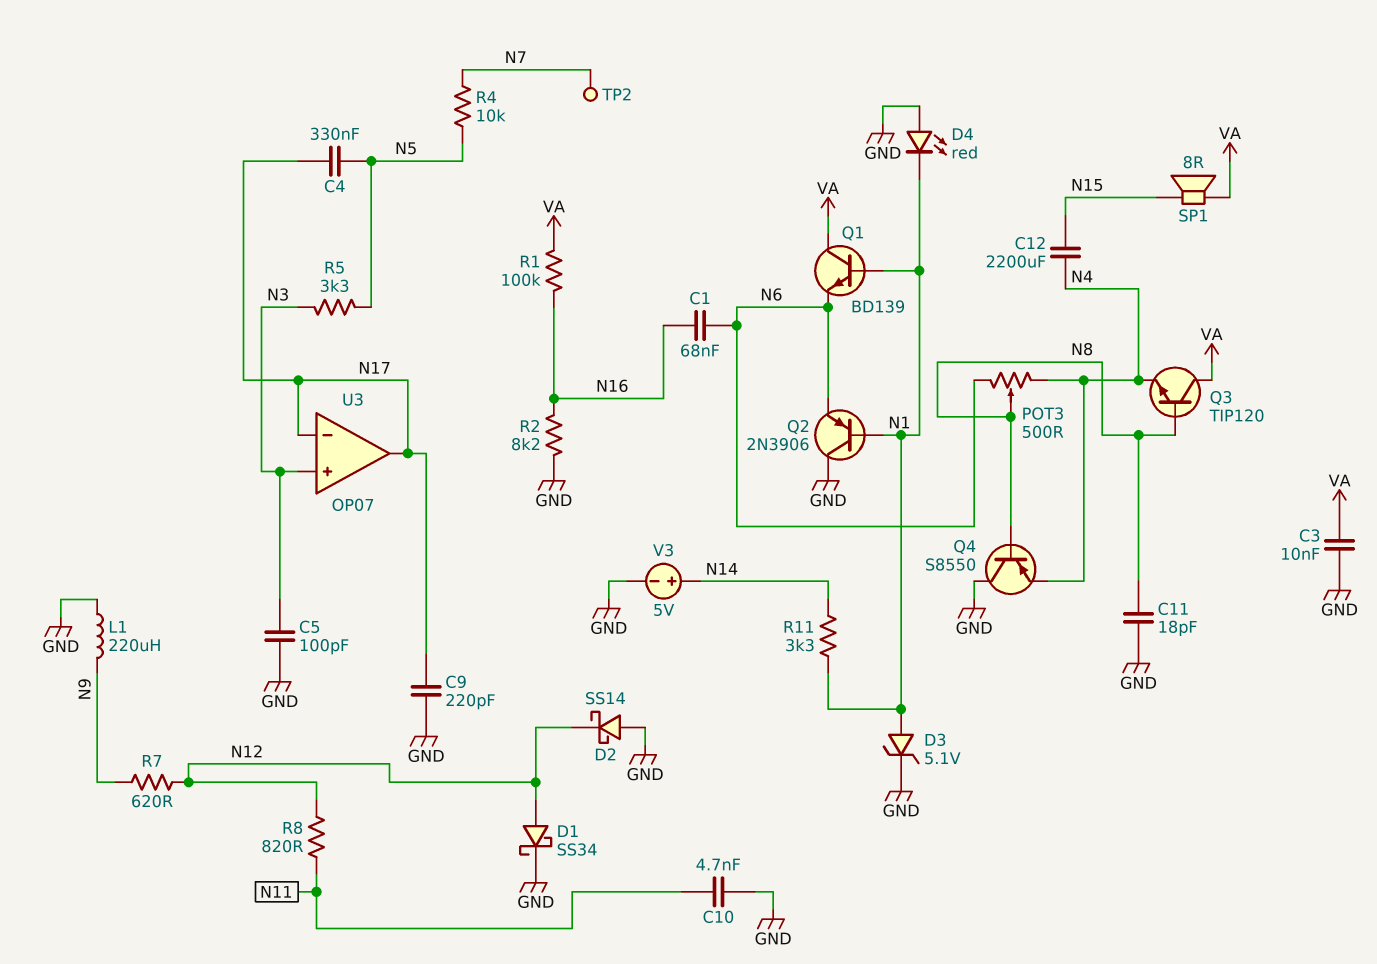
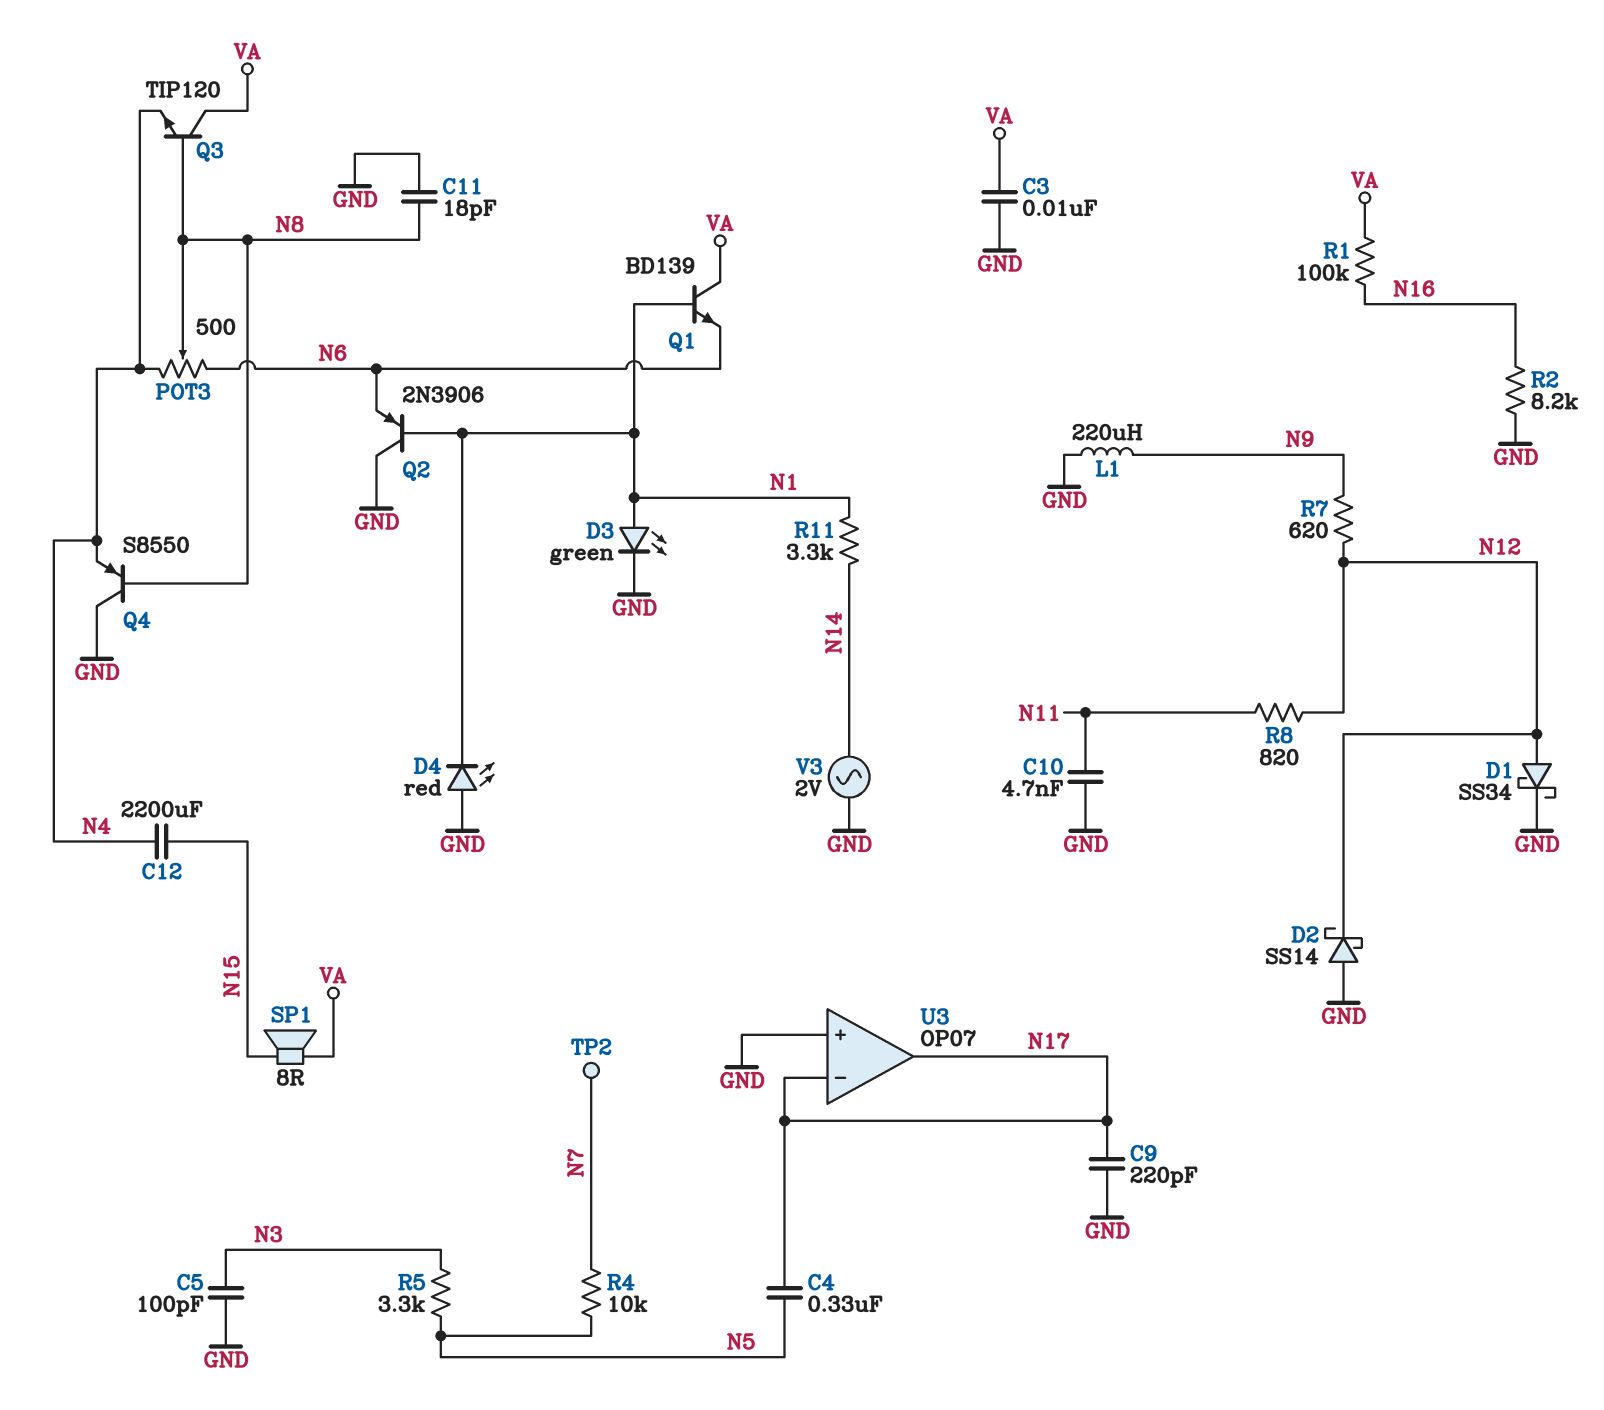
C1: 68nF (N6, N16) -> none
D3: zener 5.1V (A N1, K GND) -> LED green (A N1, K GND)
U3 pin in+: N3 -> GND
V3: 5V (plus N14, minus GND) -> AC 2V (GND, N14)

